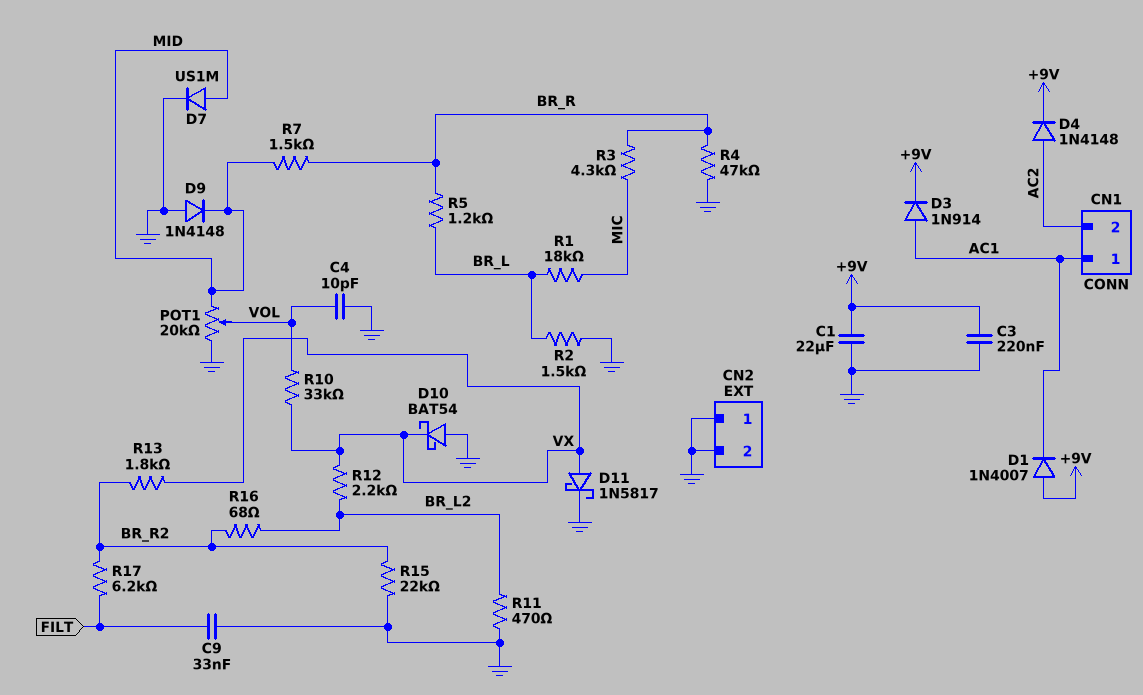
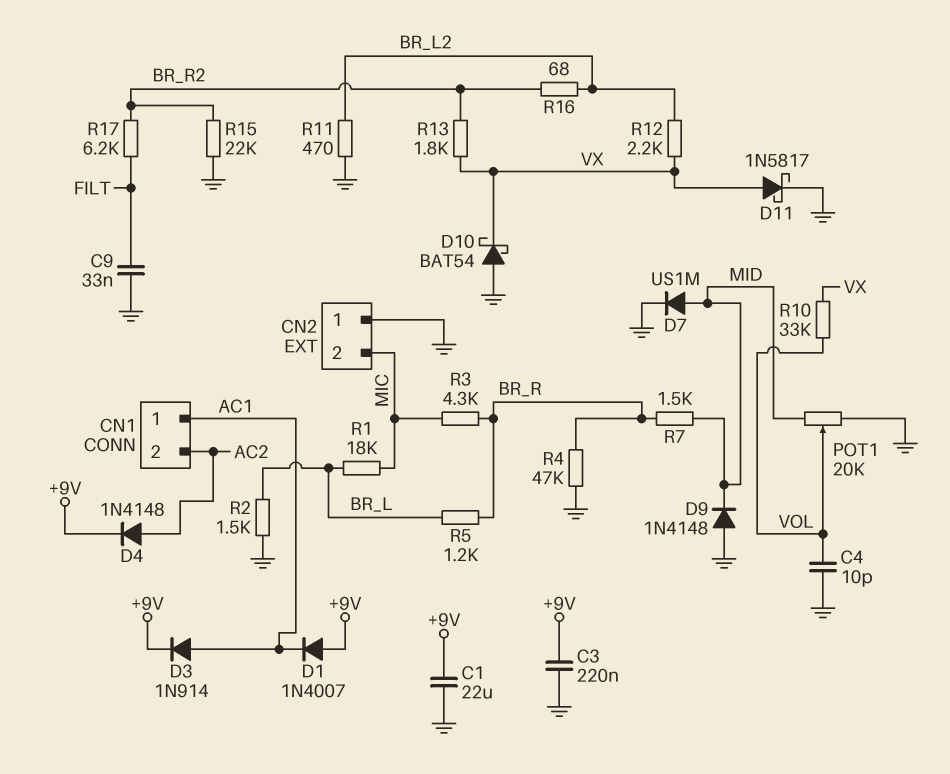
CN2 pin 2: GND -> MIC

